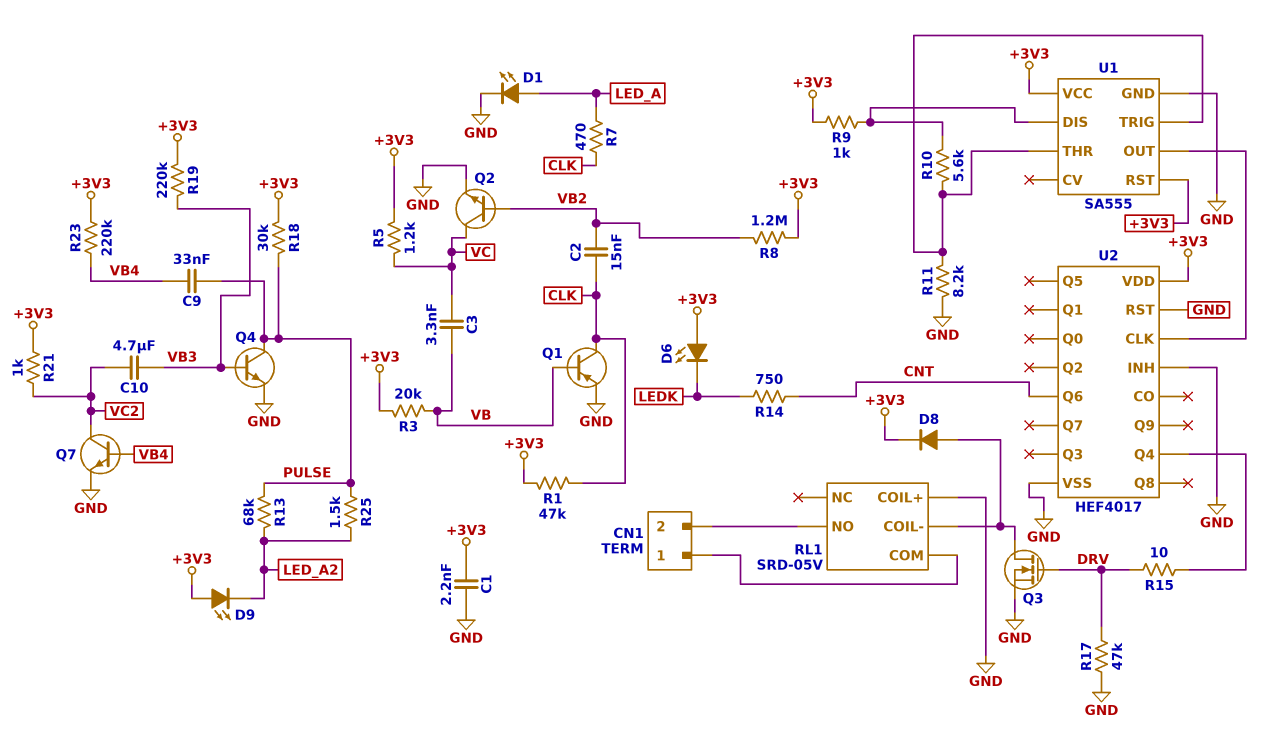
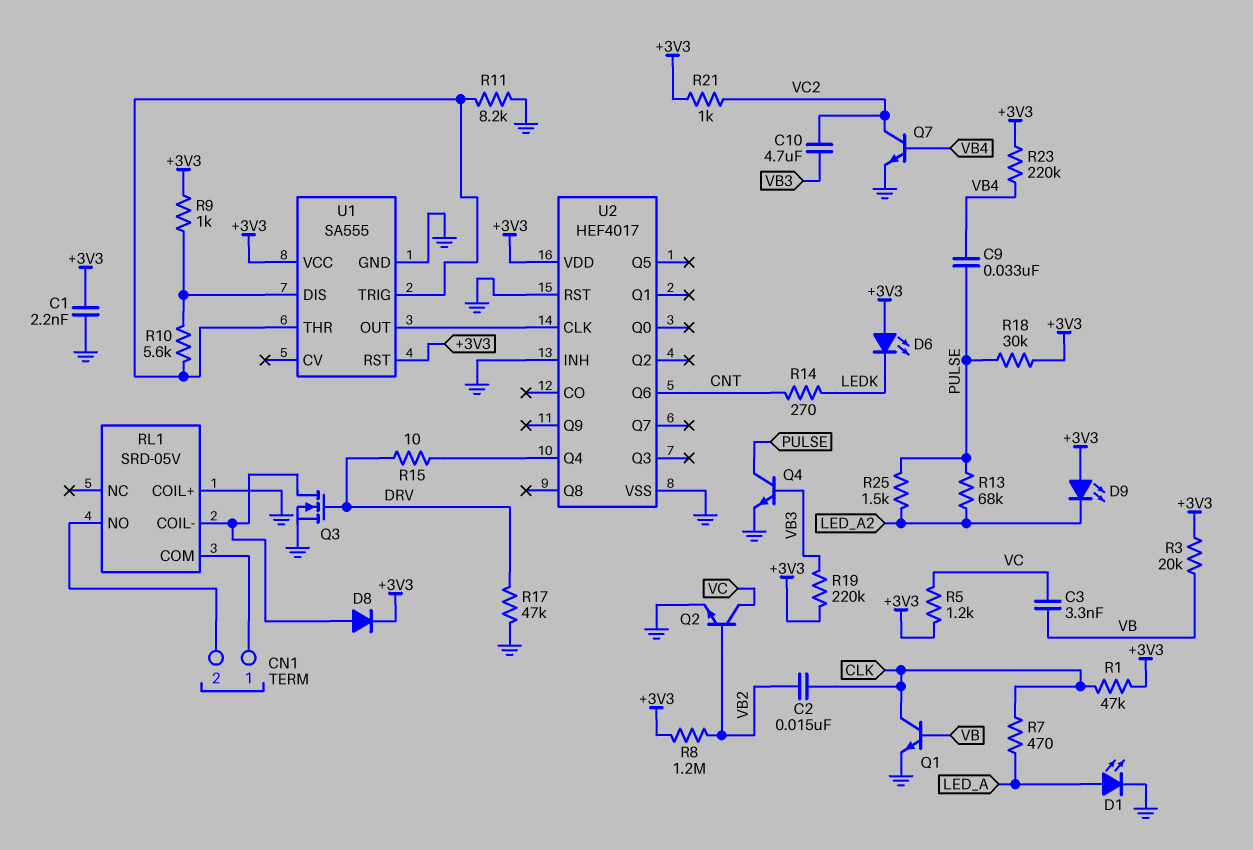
Q1: PNP (B VB, C CLK, E GND) -> NPN (B VB, C CLK, E GND)
R14: 750 (CNT, LEDK) -> 270 (CNT, LEDK)

